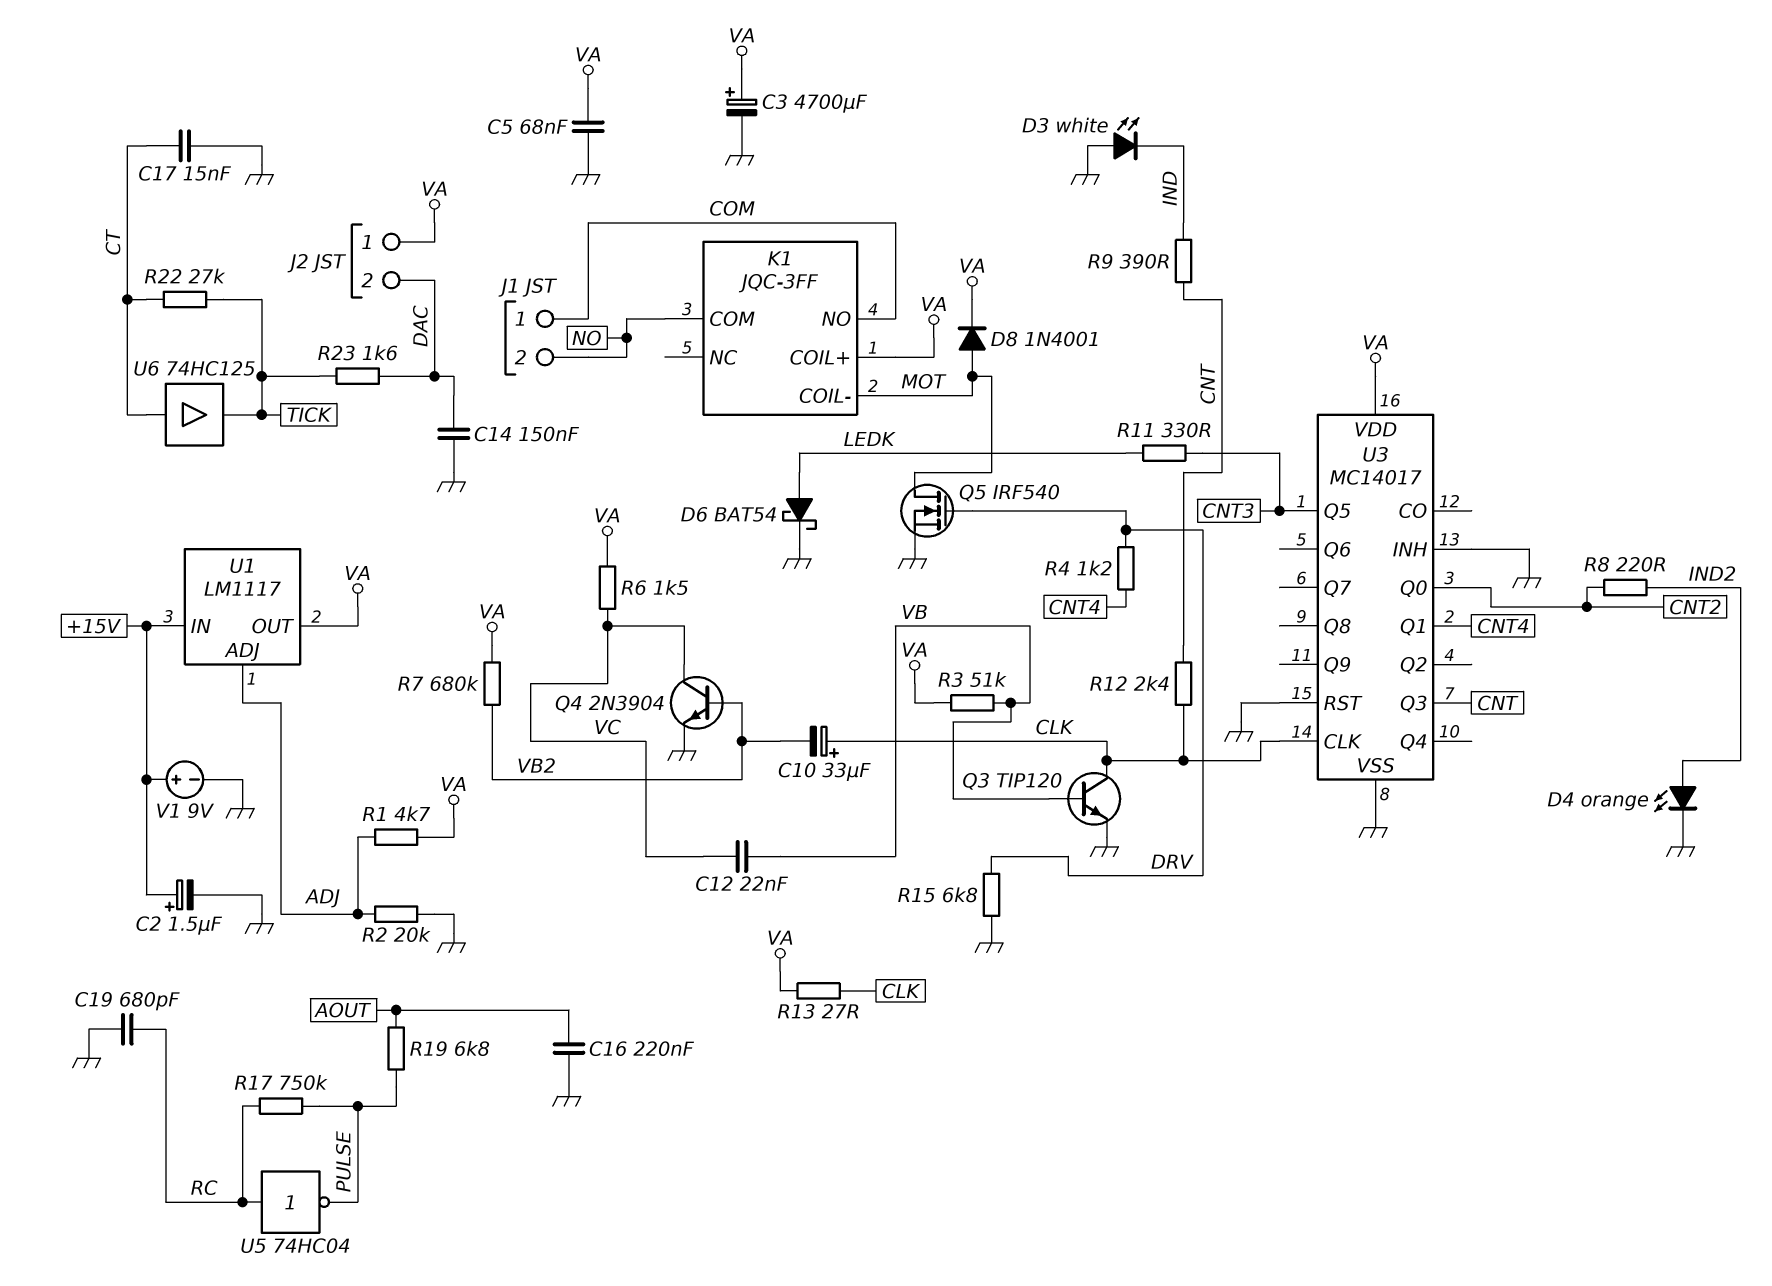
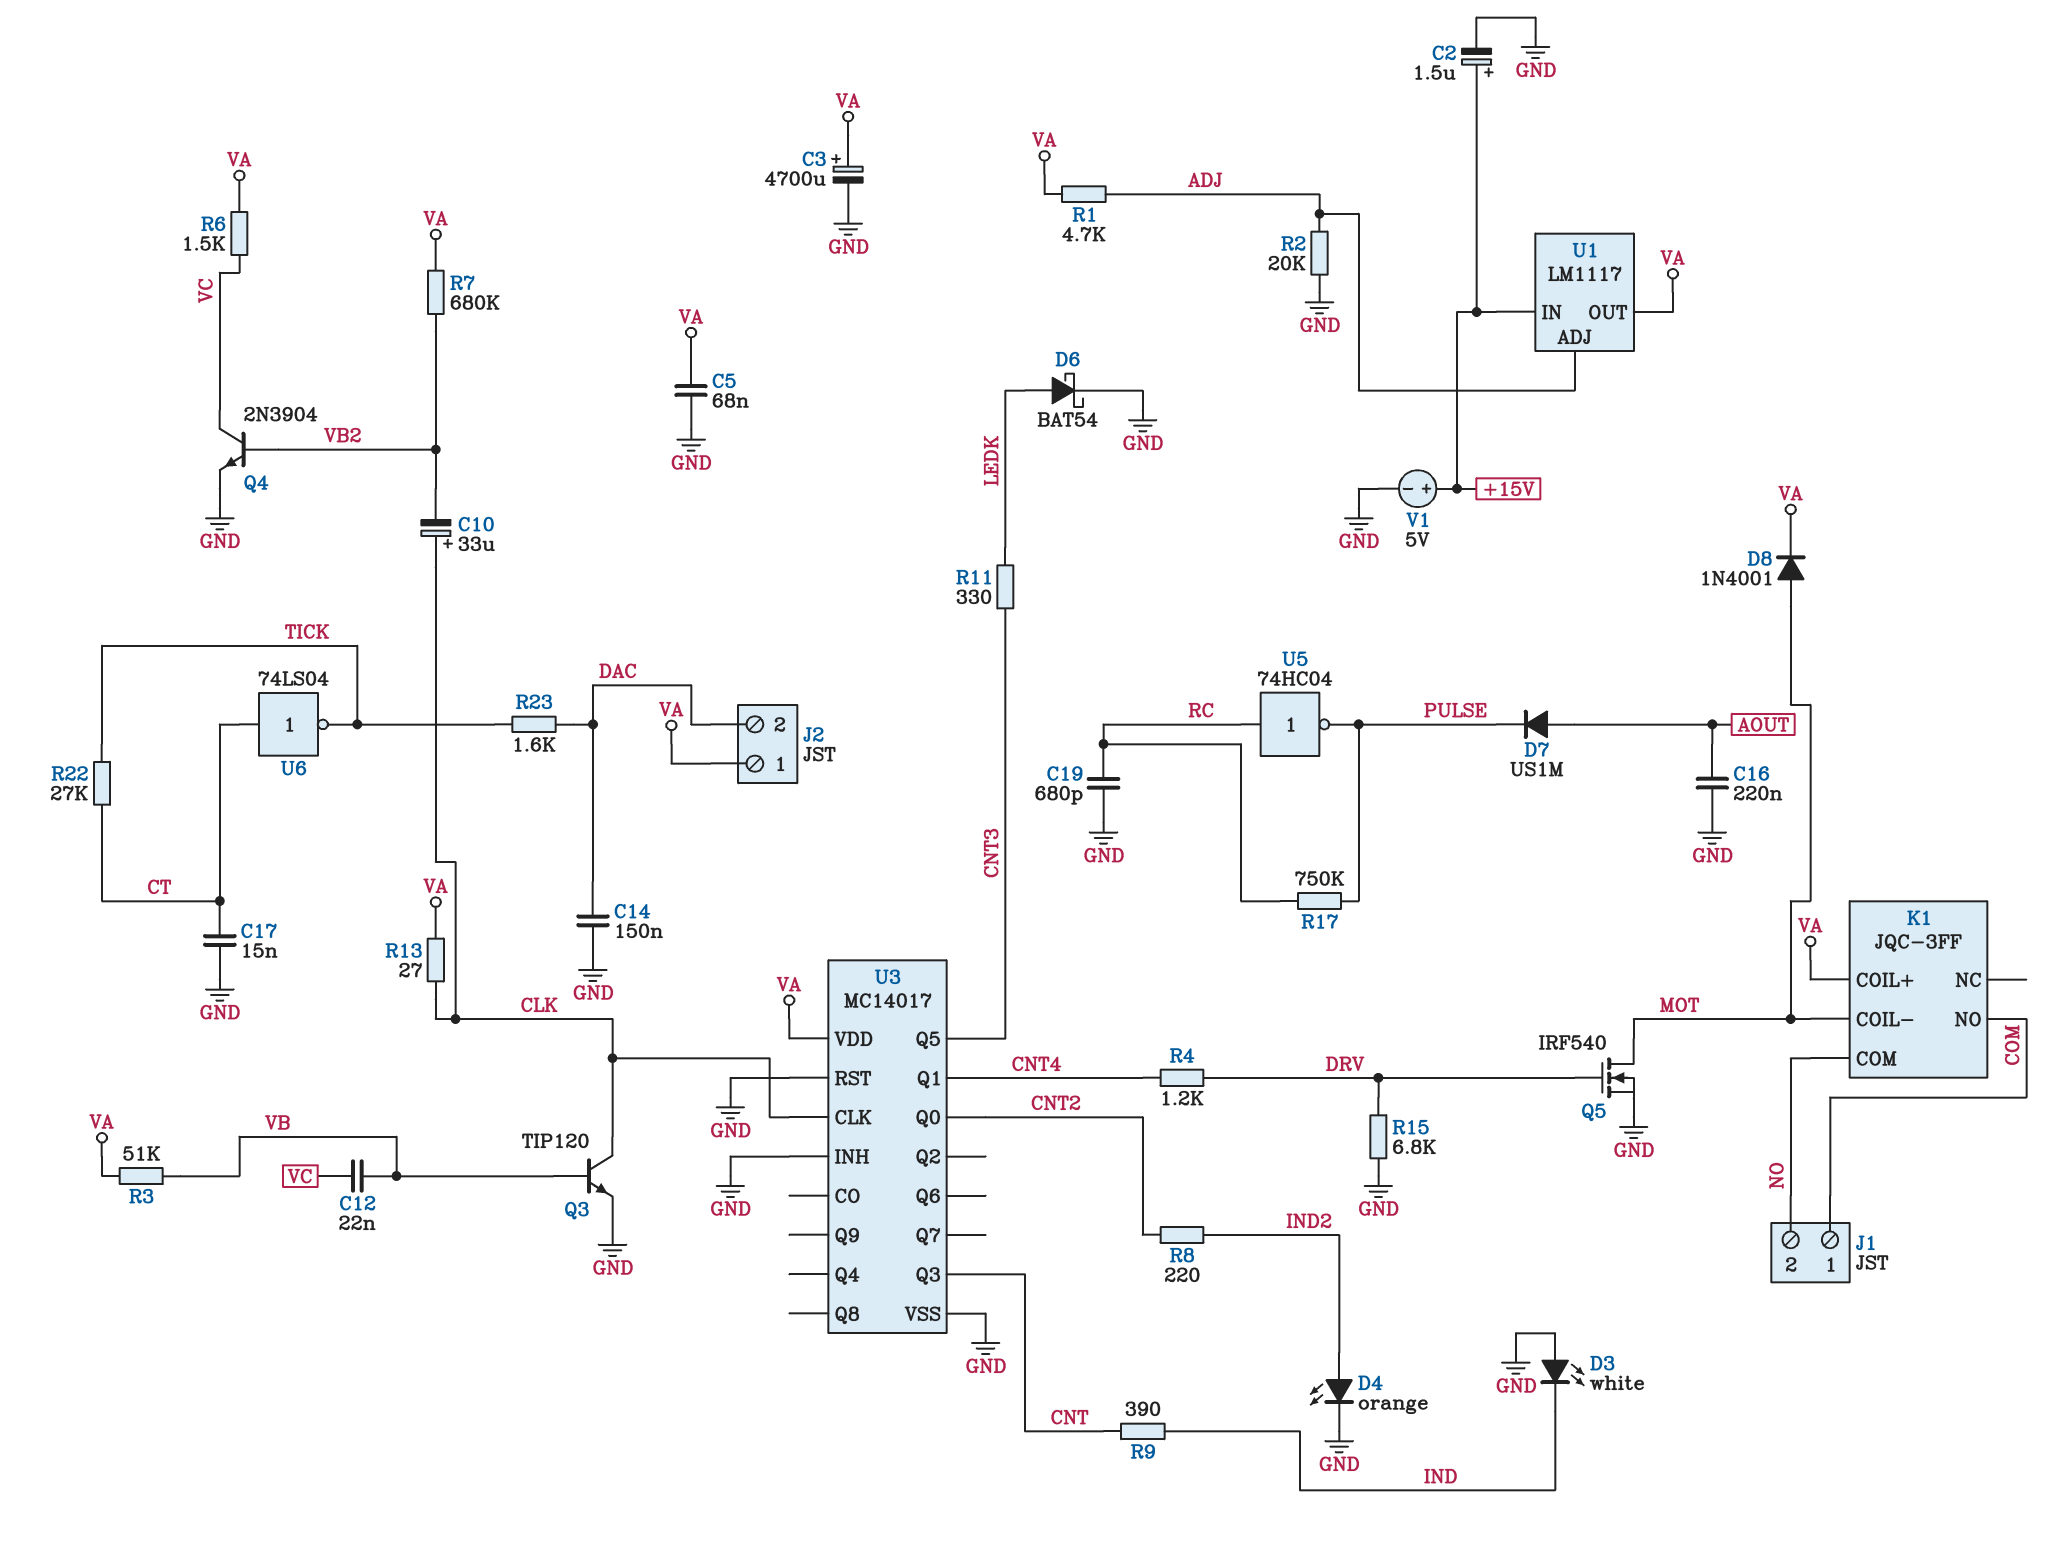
D7: none -> diode US1M (A AOUT, K PULSE)
R12: 2.4k (CLK, CNT) -> none
R19: 6.8k (AOUT, PULSE) -> none
U6: buffer 74HC125 (in CT, out TICK) -> NOT 74LS04 (in CT, out TICK)
V1: 9V (plus +15V, minus GND) -> 5V (plus +15V, minus GND)

